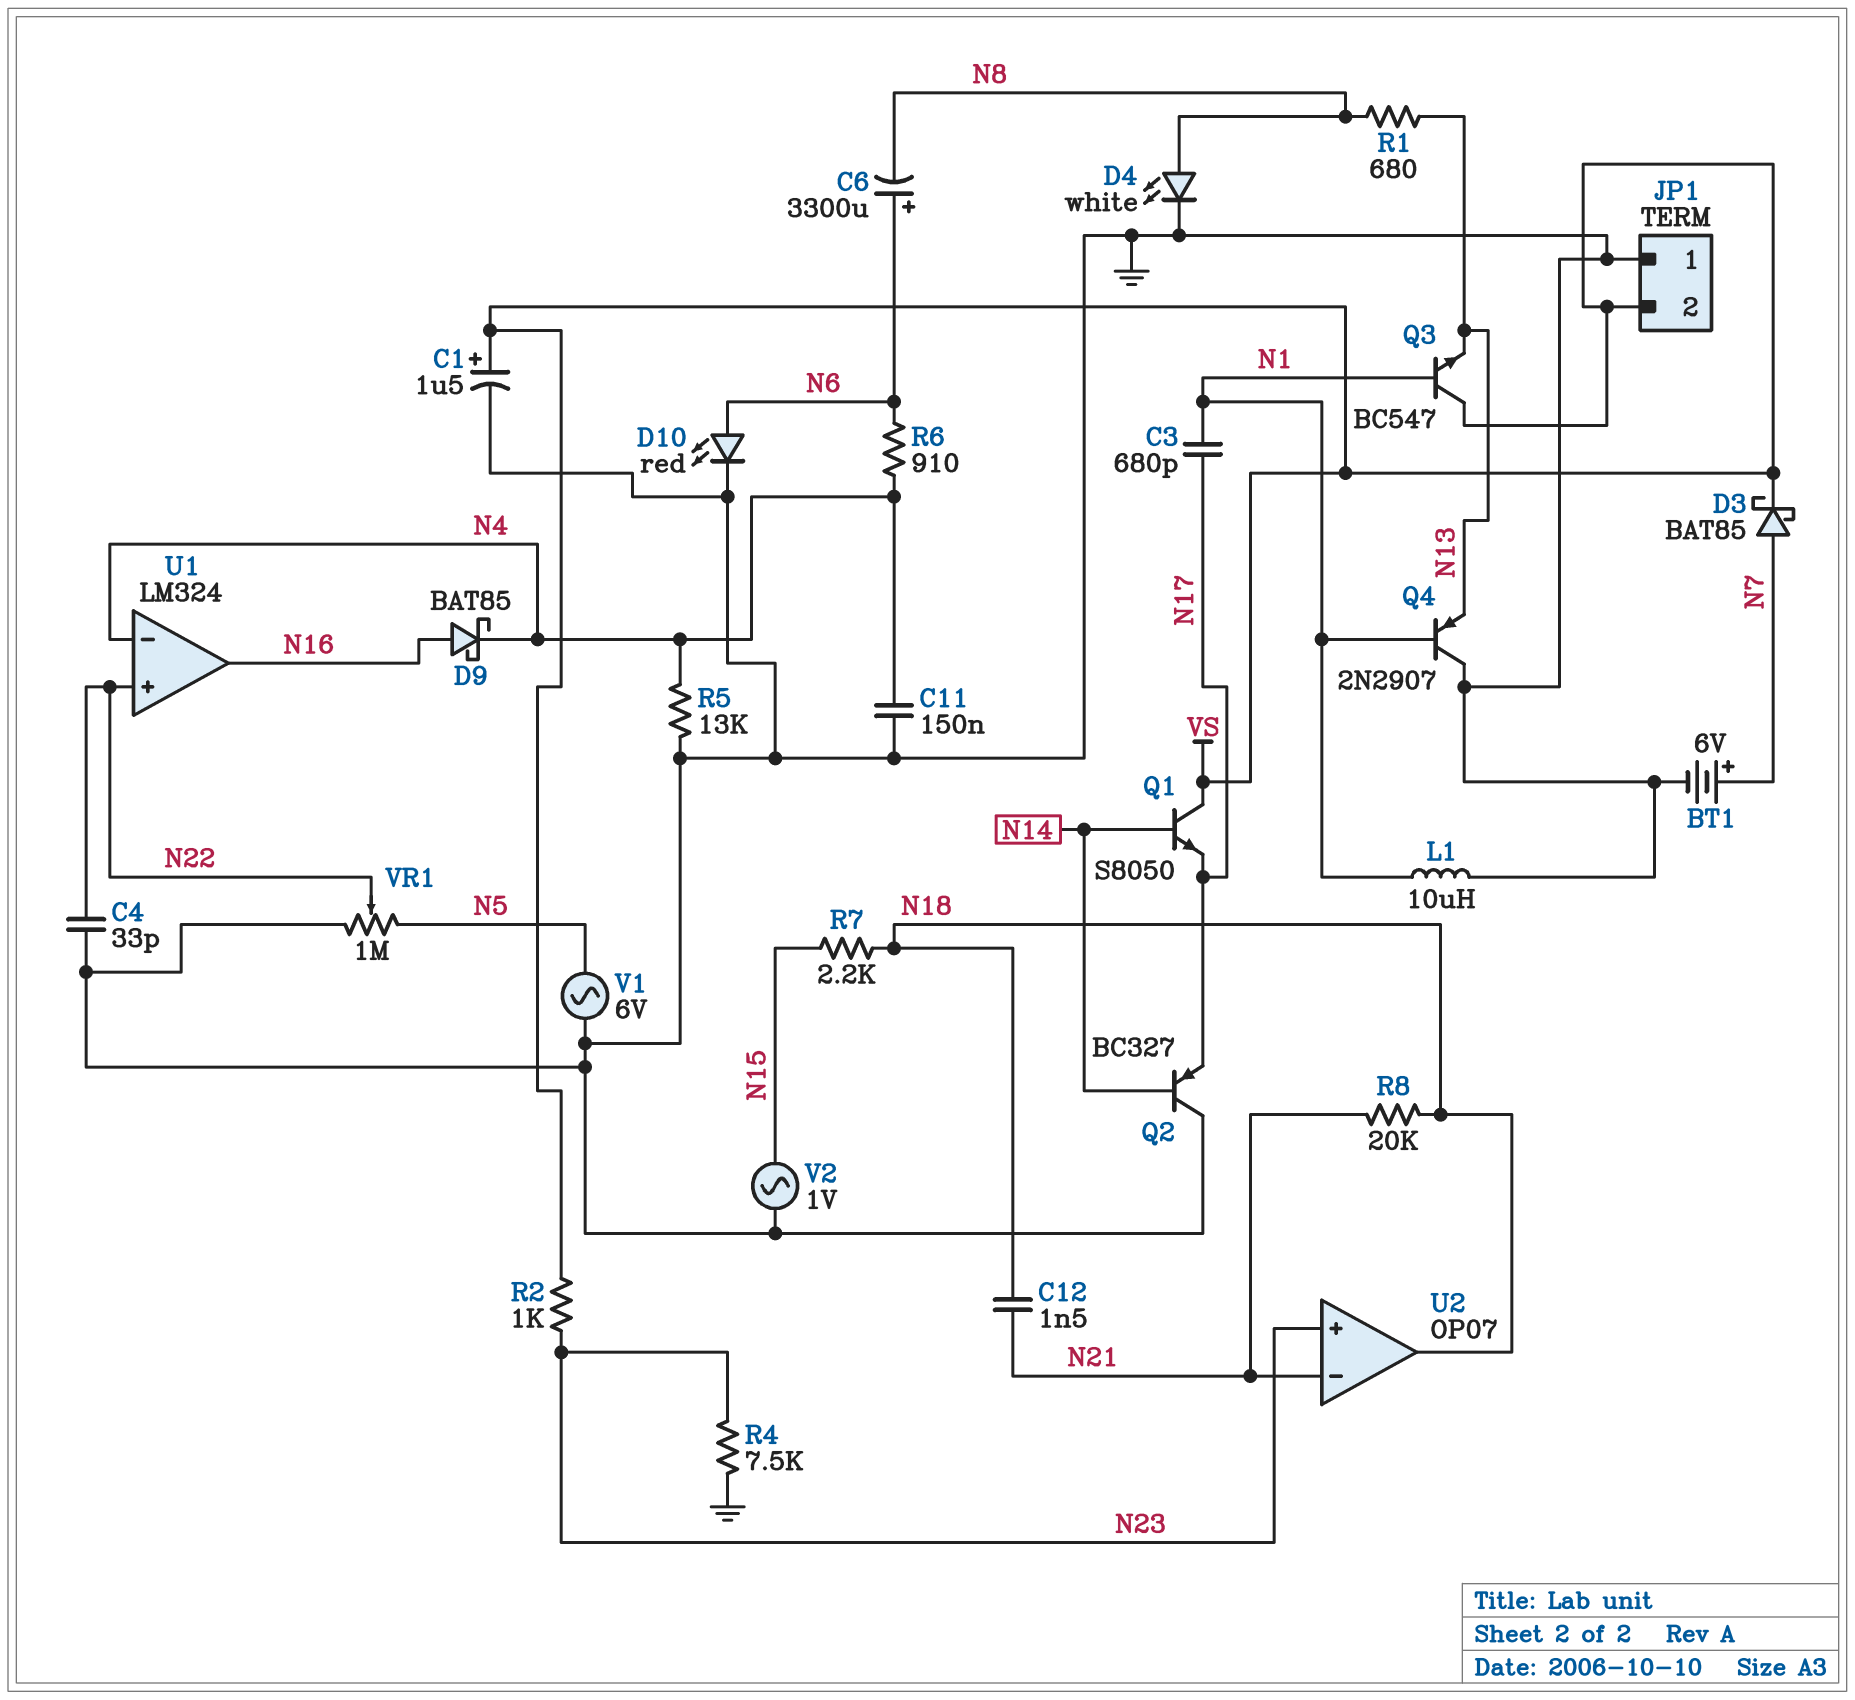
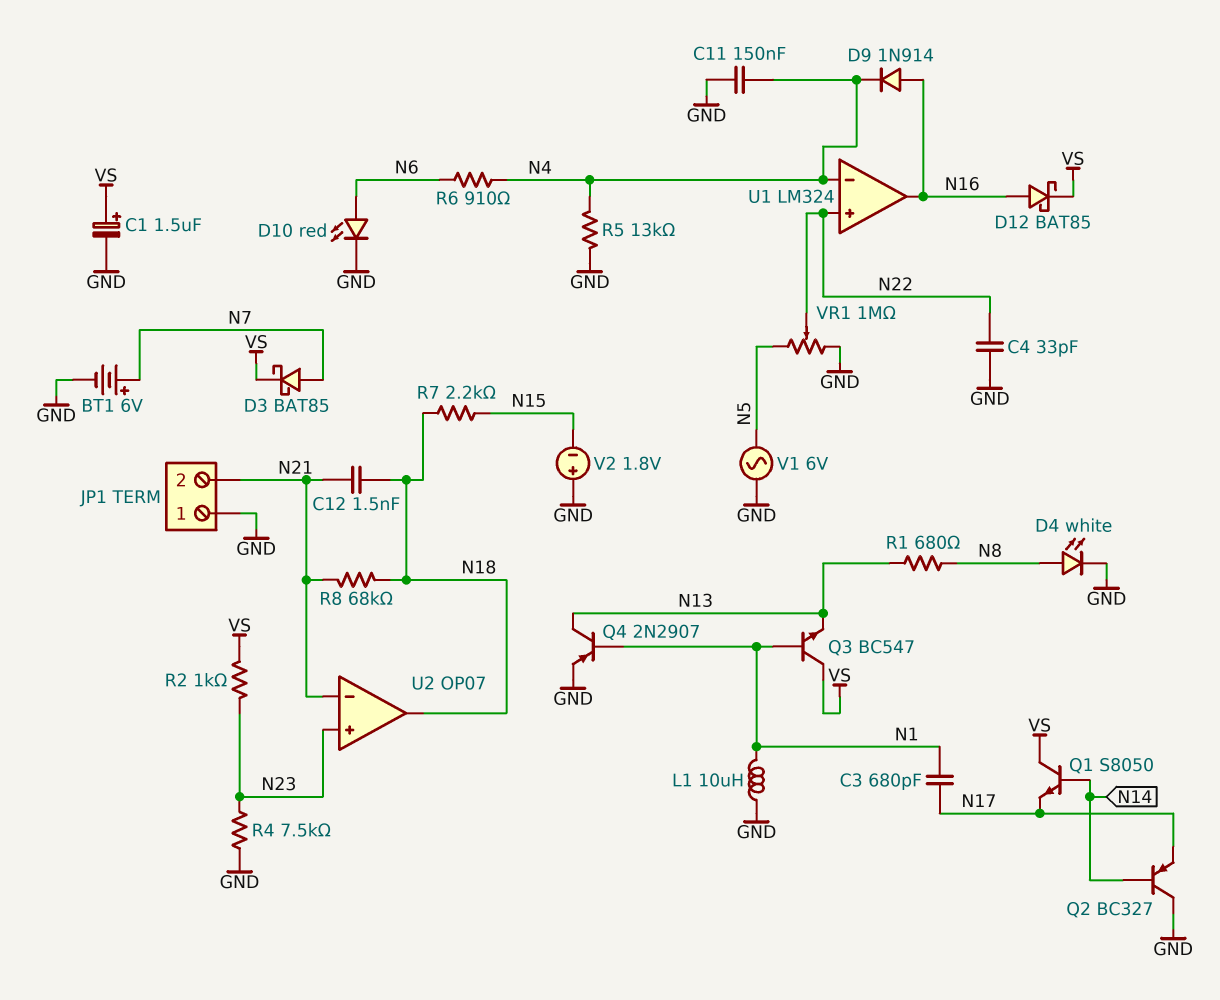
C6: 3300uF (plus N6, minus N8) -> none
D9: schottky BAT85 (A N16, K N4) -> diode 1N914 (A N16, K N4)
D12: none -> schottky BAT85 (A N16, K VS)
JP1 pin 2: VS -> N21
Q4: PNP 2N2907 (B N1, C GND, E N13) -> PNP 2N2907 (B N1, C N13, E GND)
R8: 20k (N18, N21) -> 68k (N18, N21)
V2: AC 1V (GND, N15) -> 1.8V (plus GND, minus N15)

